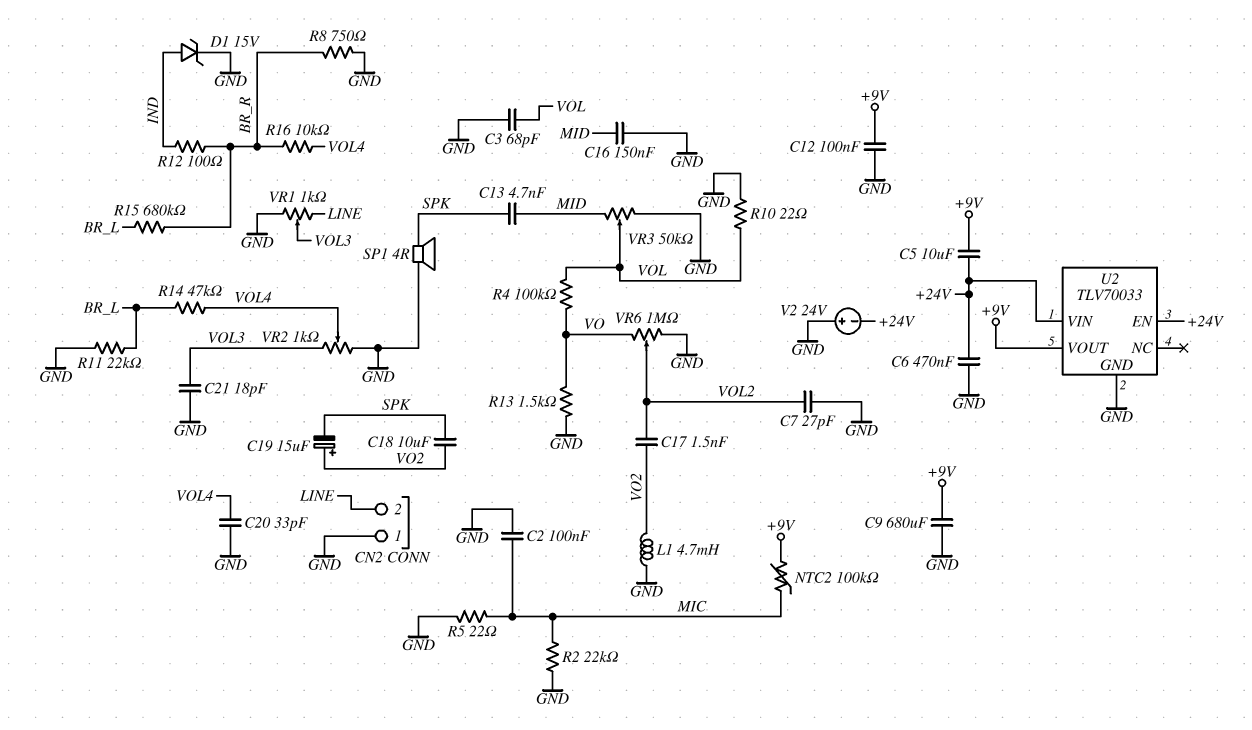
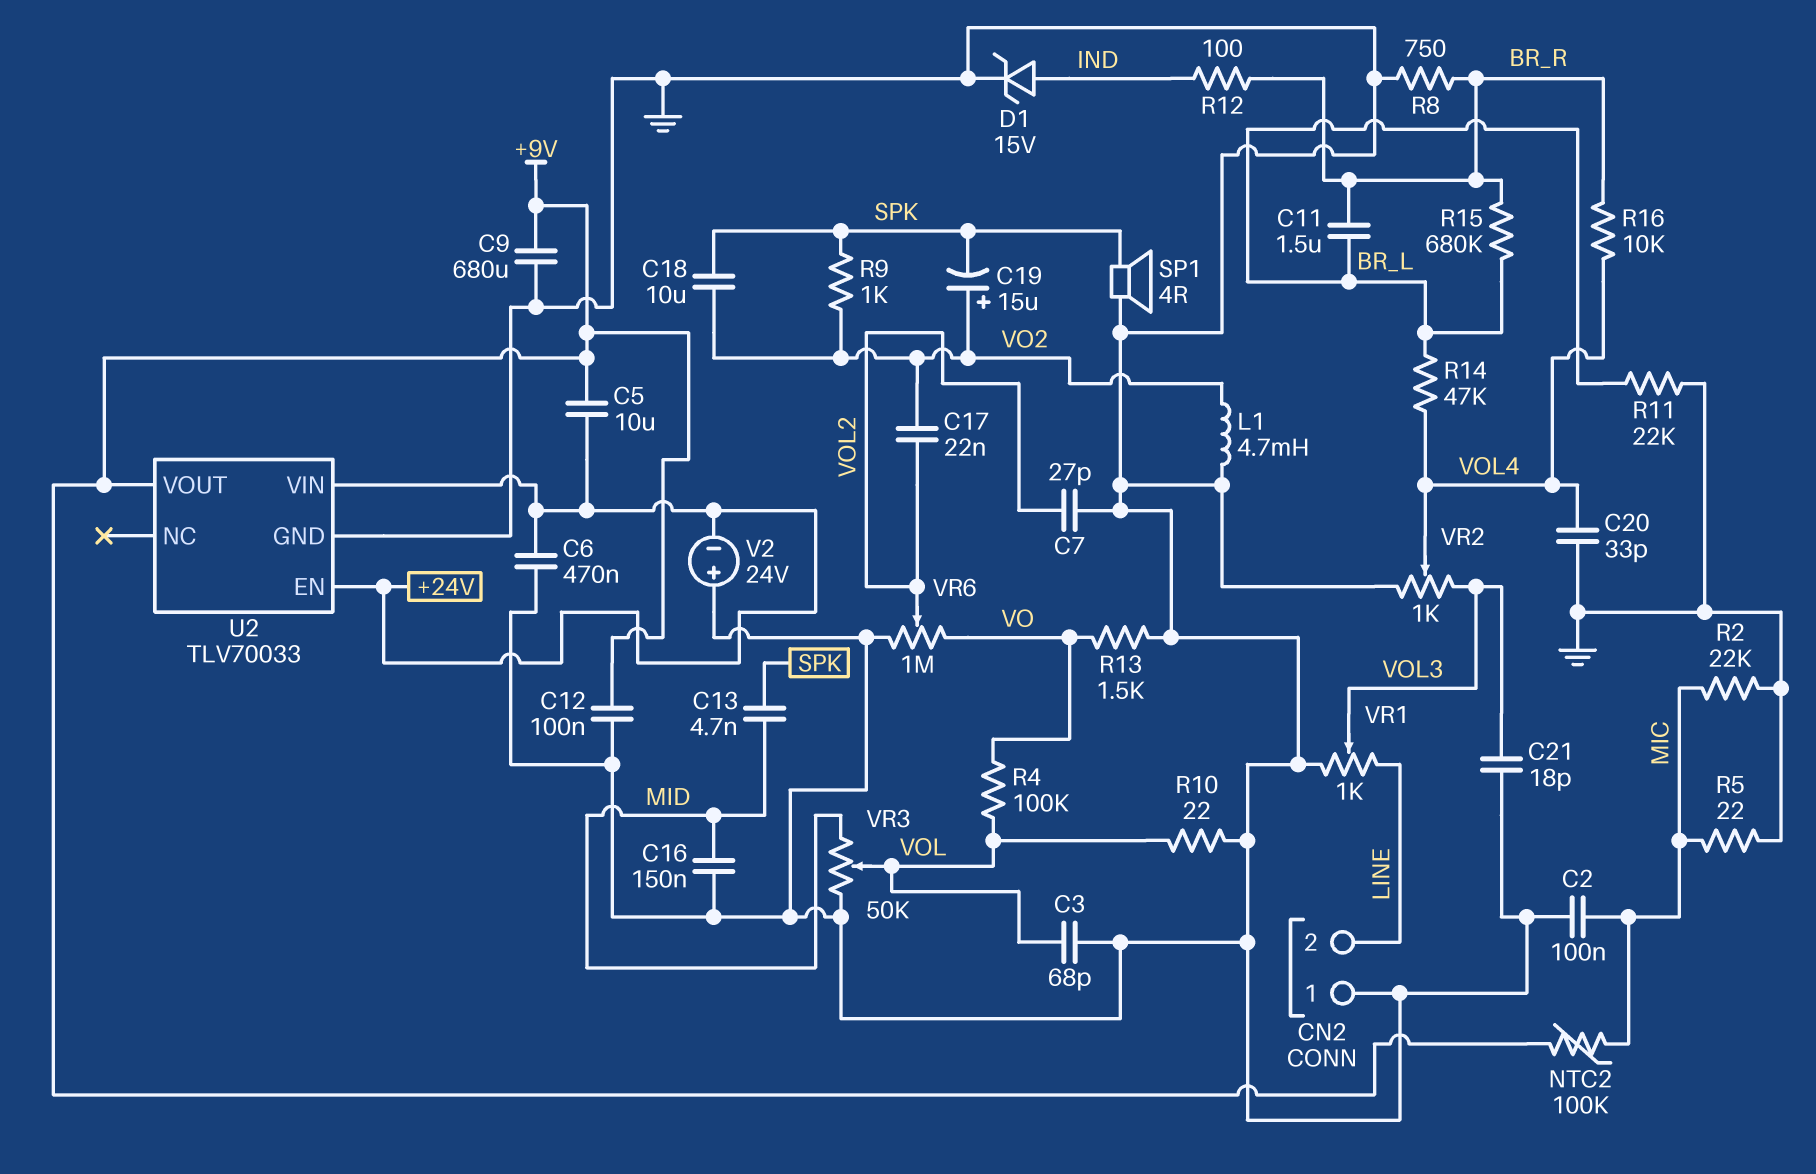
C11: none -> 1.5uF (BR_L, BR_R)
C17: 1.5nF (VO2, VOL2) -> 22nF (VO2, VOL2)
R9: none -> 1k (SPK, VO2)

